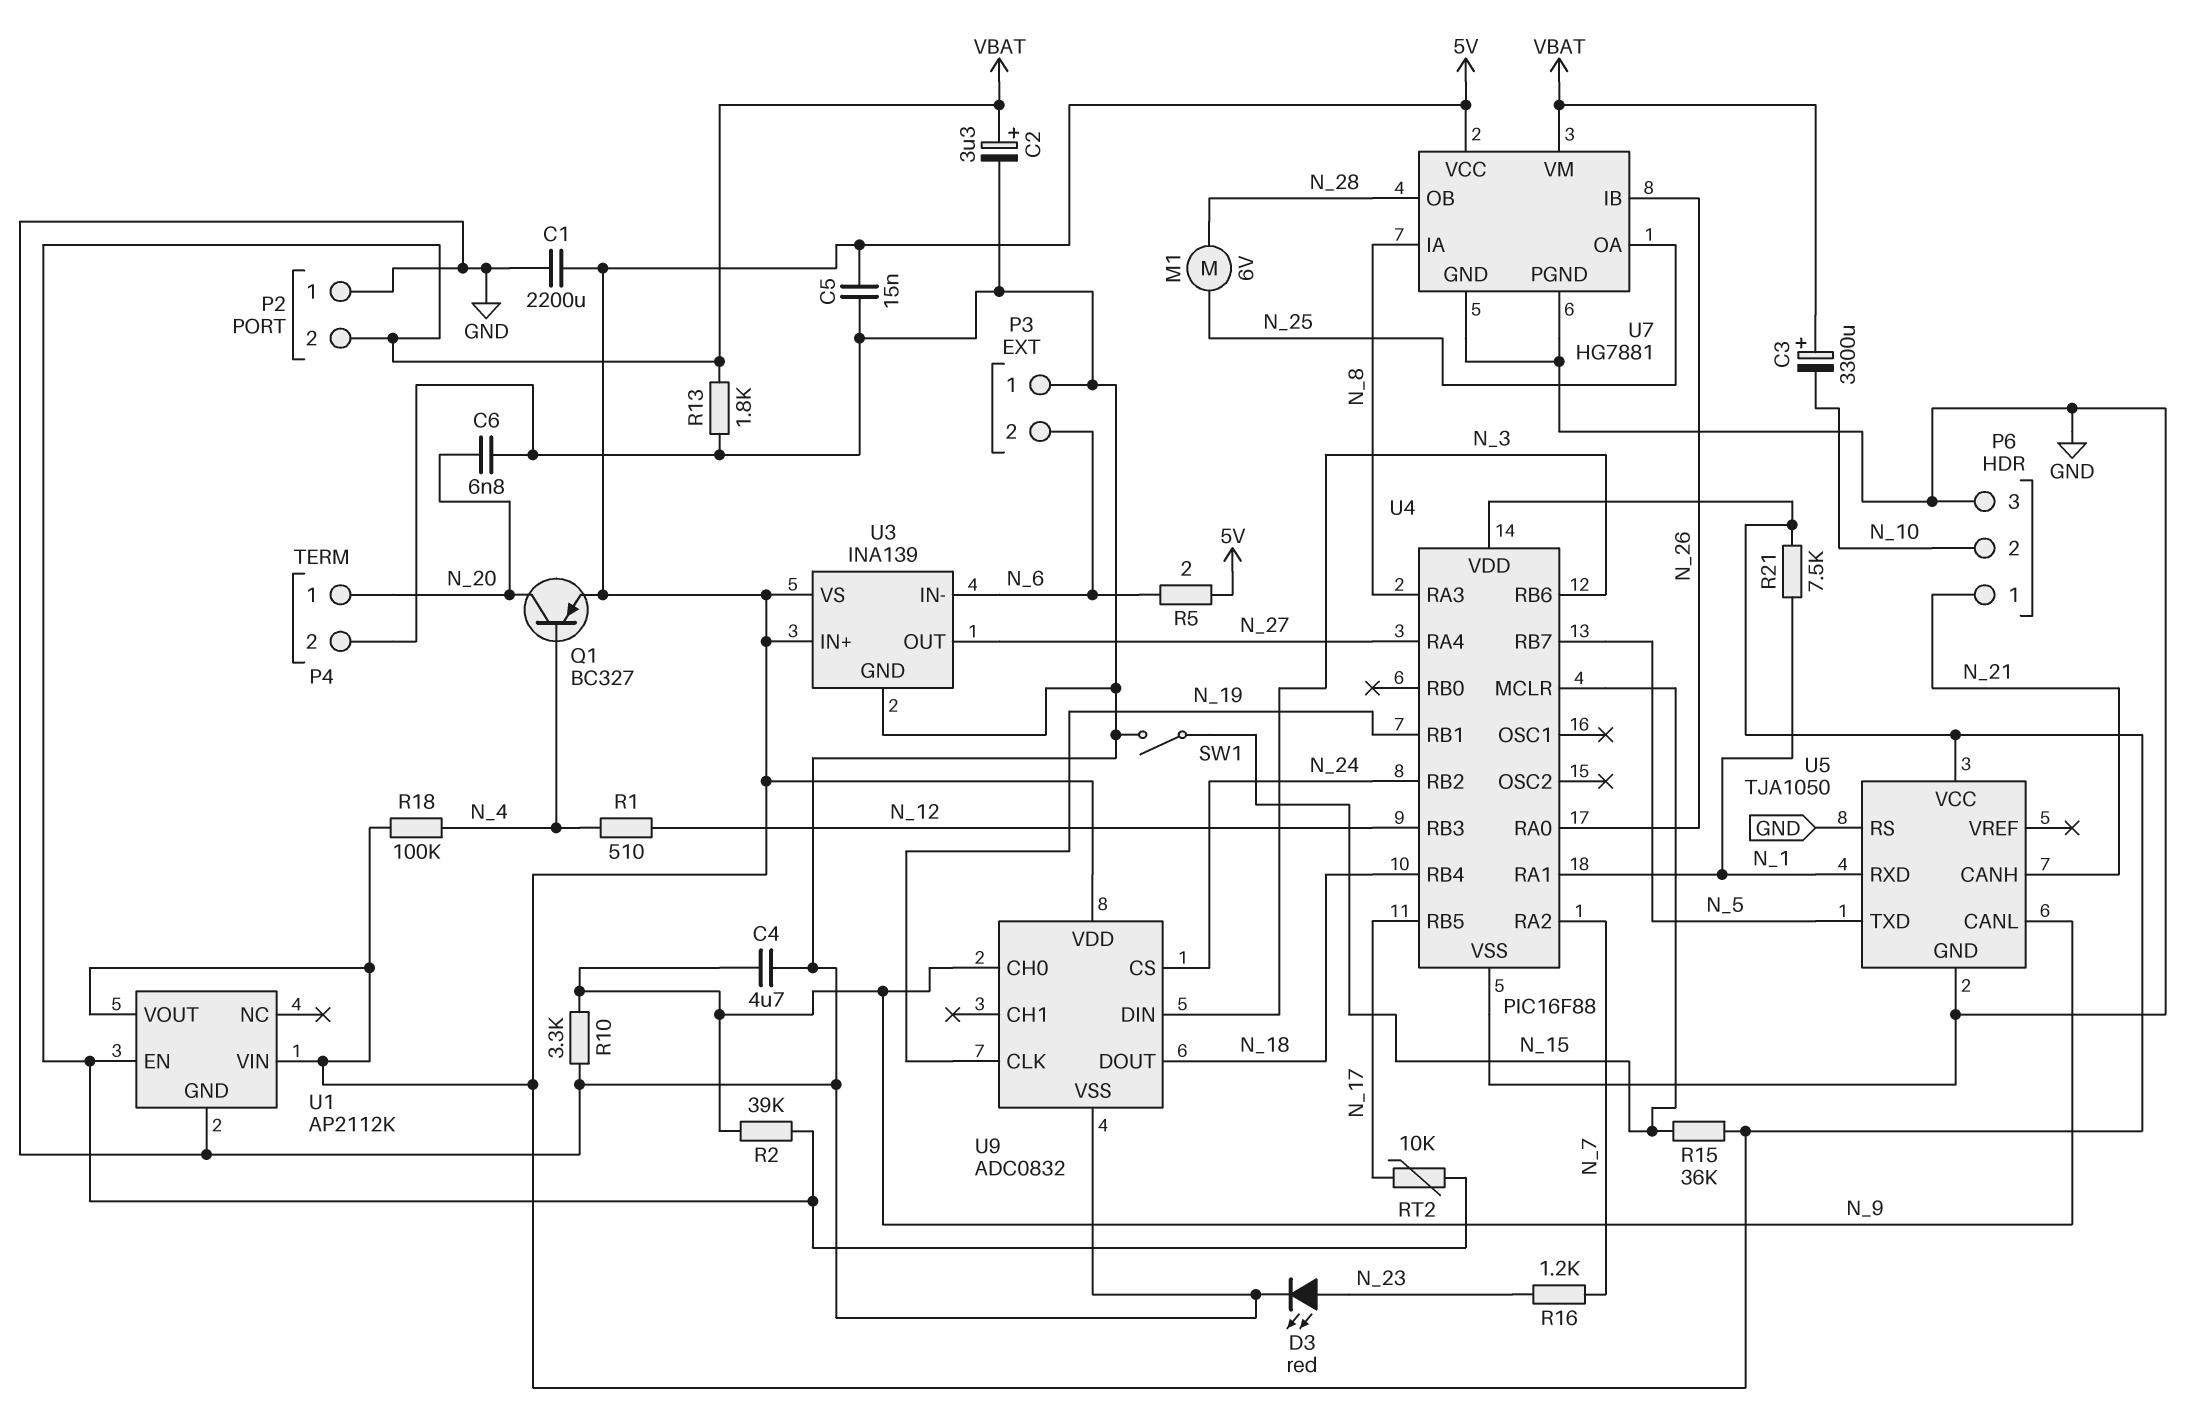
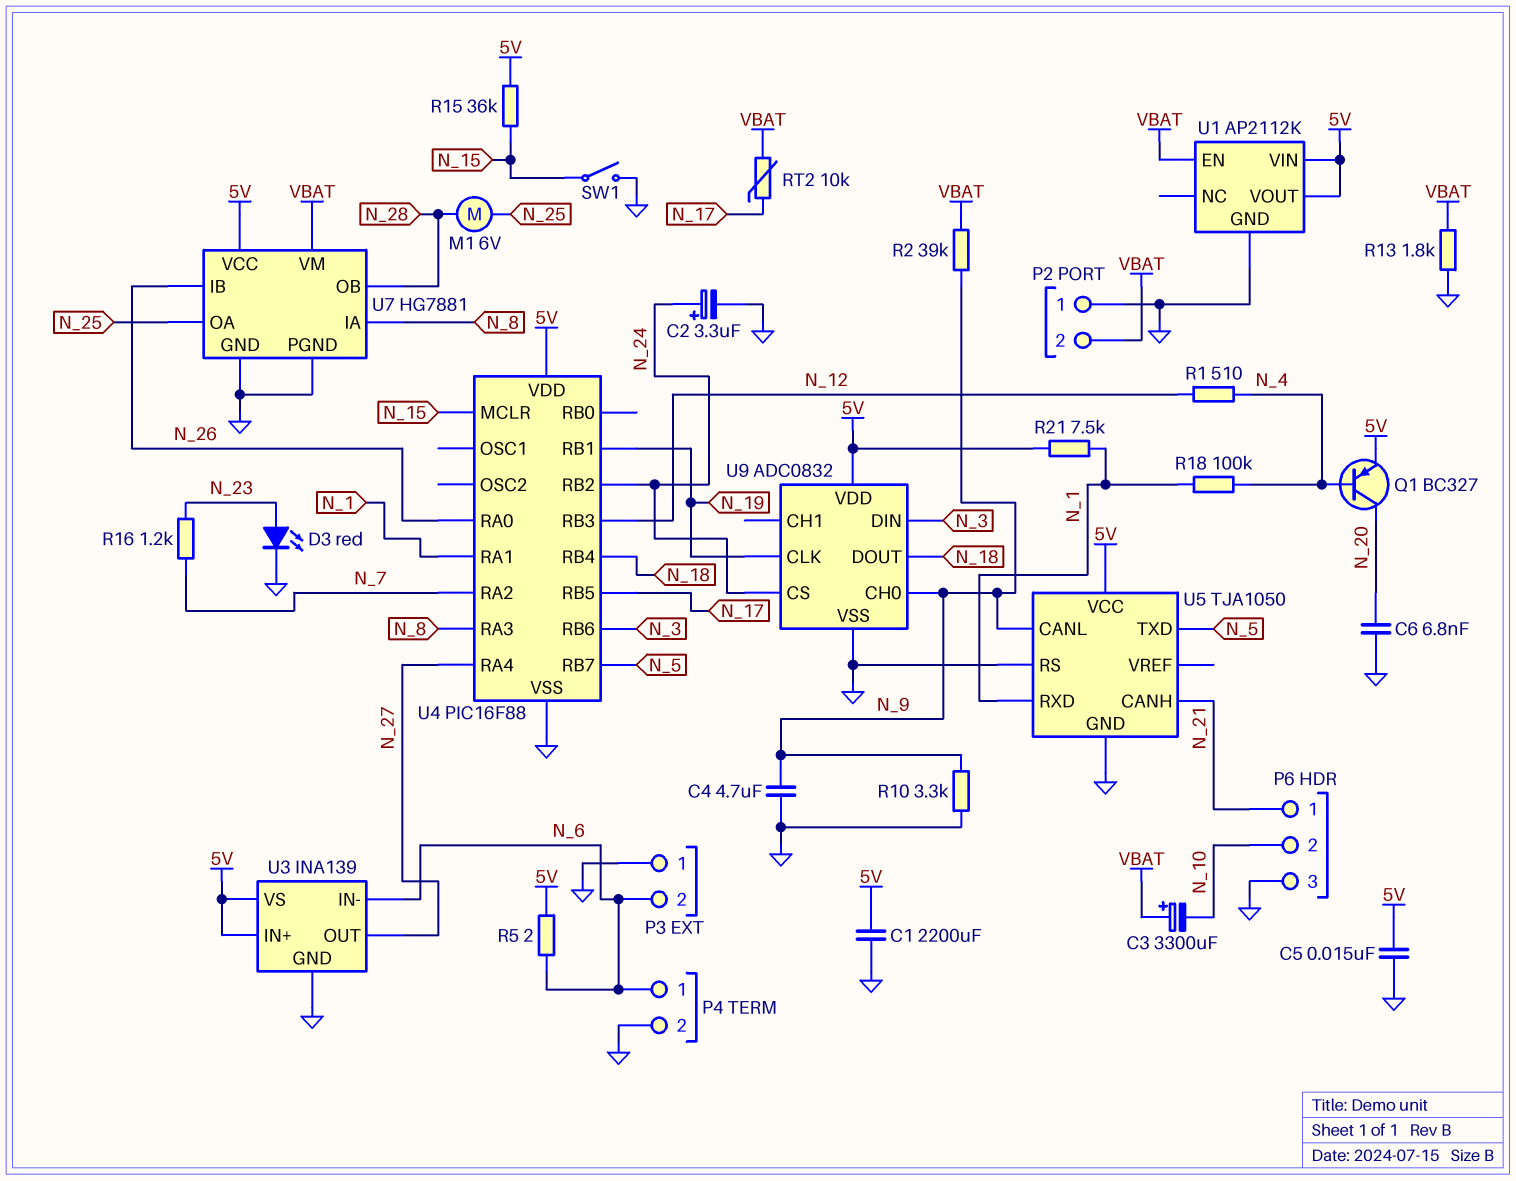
C2: 3.3uF (plus VBAT, minus GND) -> 3.3uF (plus N_24, minus GND)
P4 pin 1: N_20 -> N_6
R18: 100k (5V, N_4) -> 100k (N_1, N_4)

